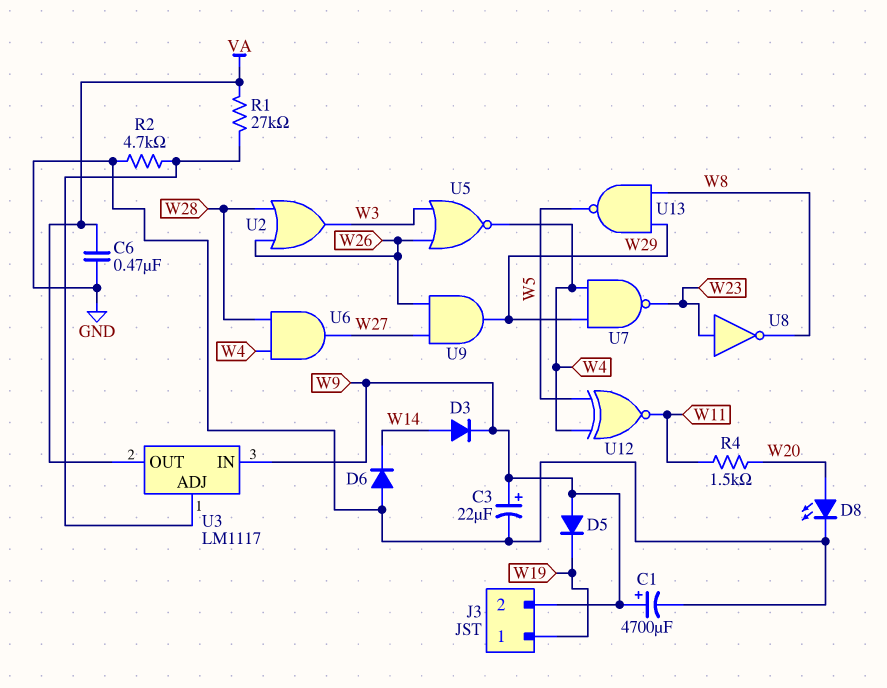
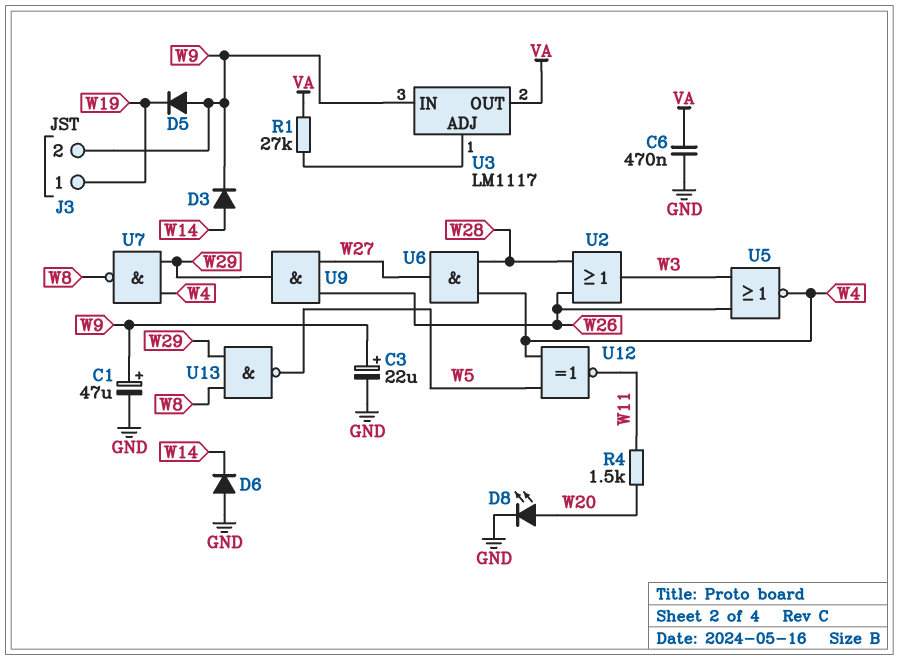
C1: 4700uF (plus W9, minus GND) -> 47uF (plus W9, minus GND)
R2: 4.7k (GND, U3/ADJ) -> none
U7: NAND (in W4, in W29, out W23) -> NAND (in W4, in W29, out W8)
U8: NOT (in W23, out W8) -> none

